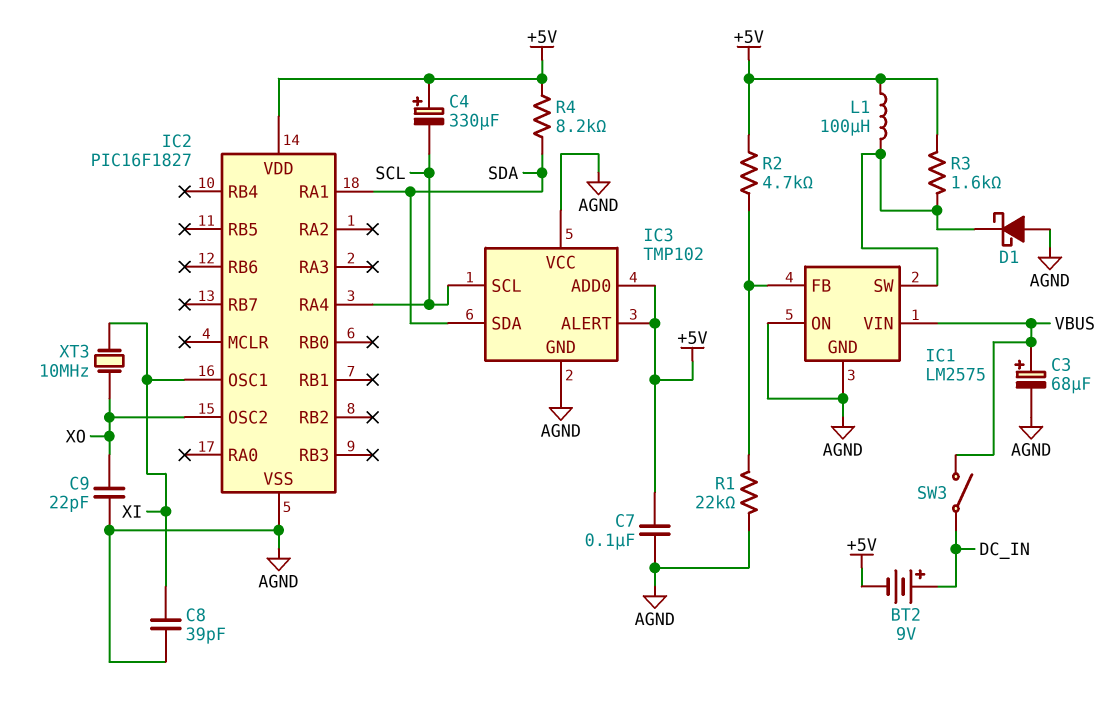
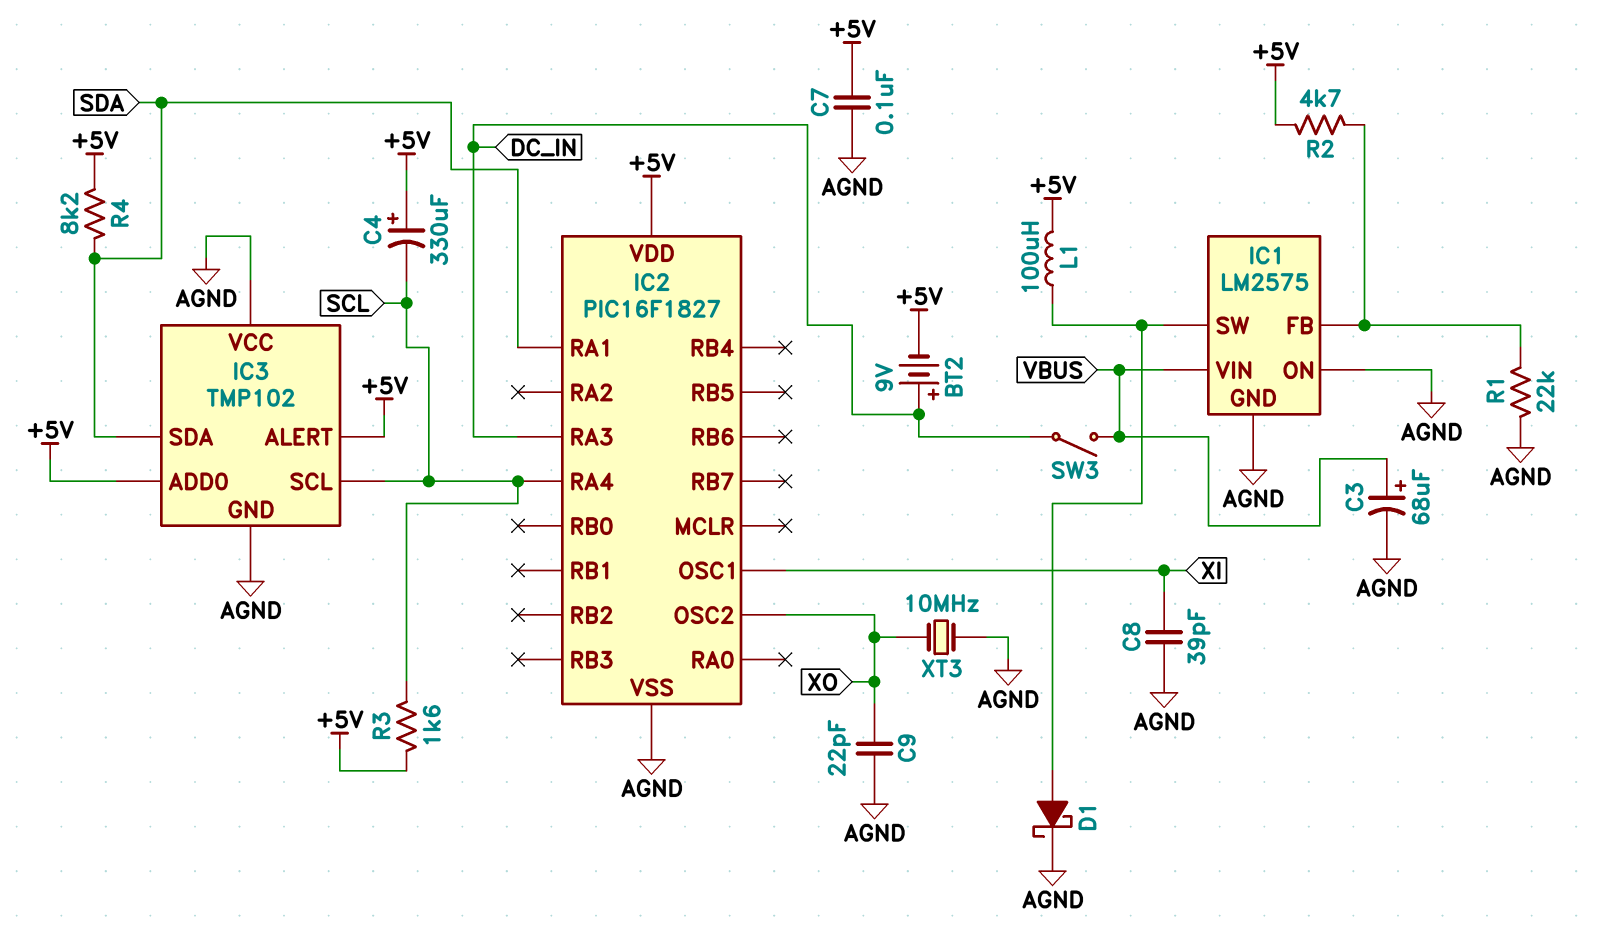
D1: schottky (A AGND, K IC1/SW) -> schottky (A IC1/SW, K AGND)
IC2 pin RA3: none -> DC_IN
R3: 1.6k (+5V, IC1/SW) -> 1.6k (+5V, SCL)
XT3: 10MHz (XI, XO) -> 10MHz (AGND, XO)

